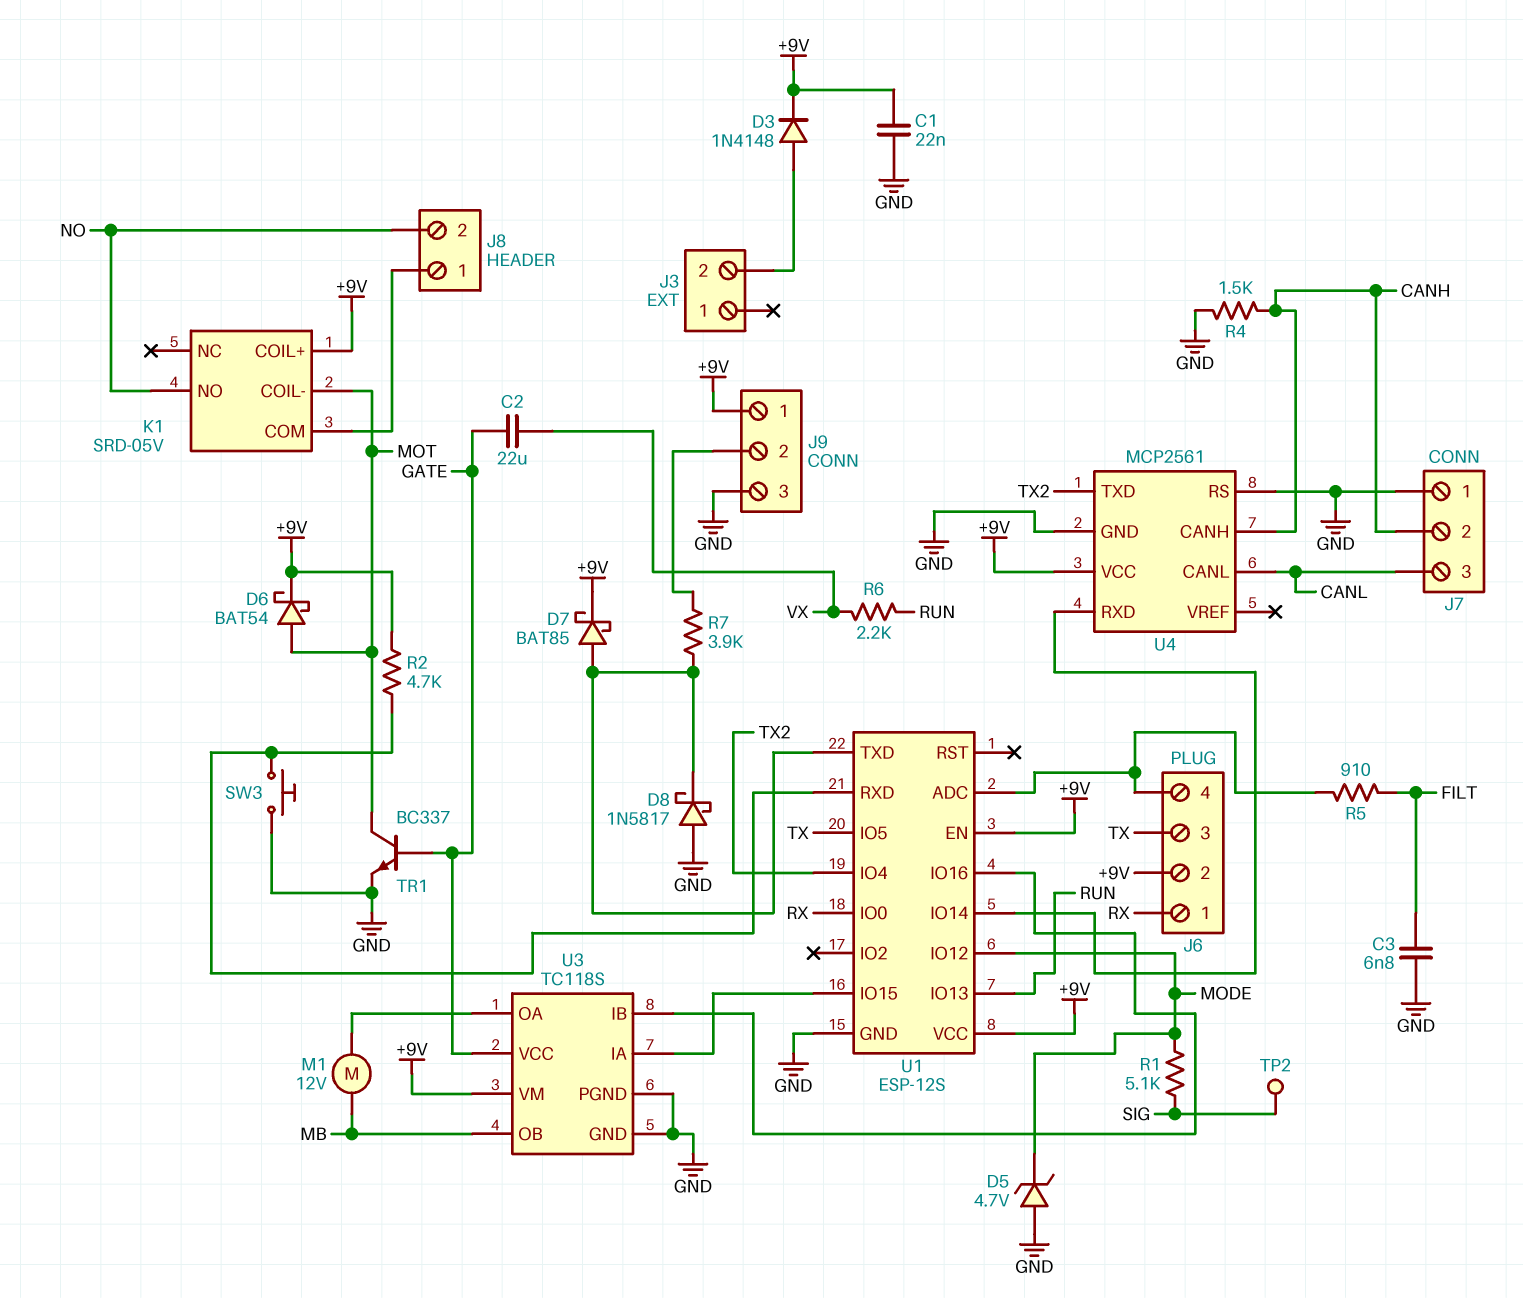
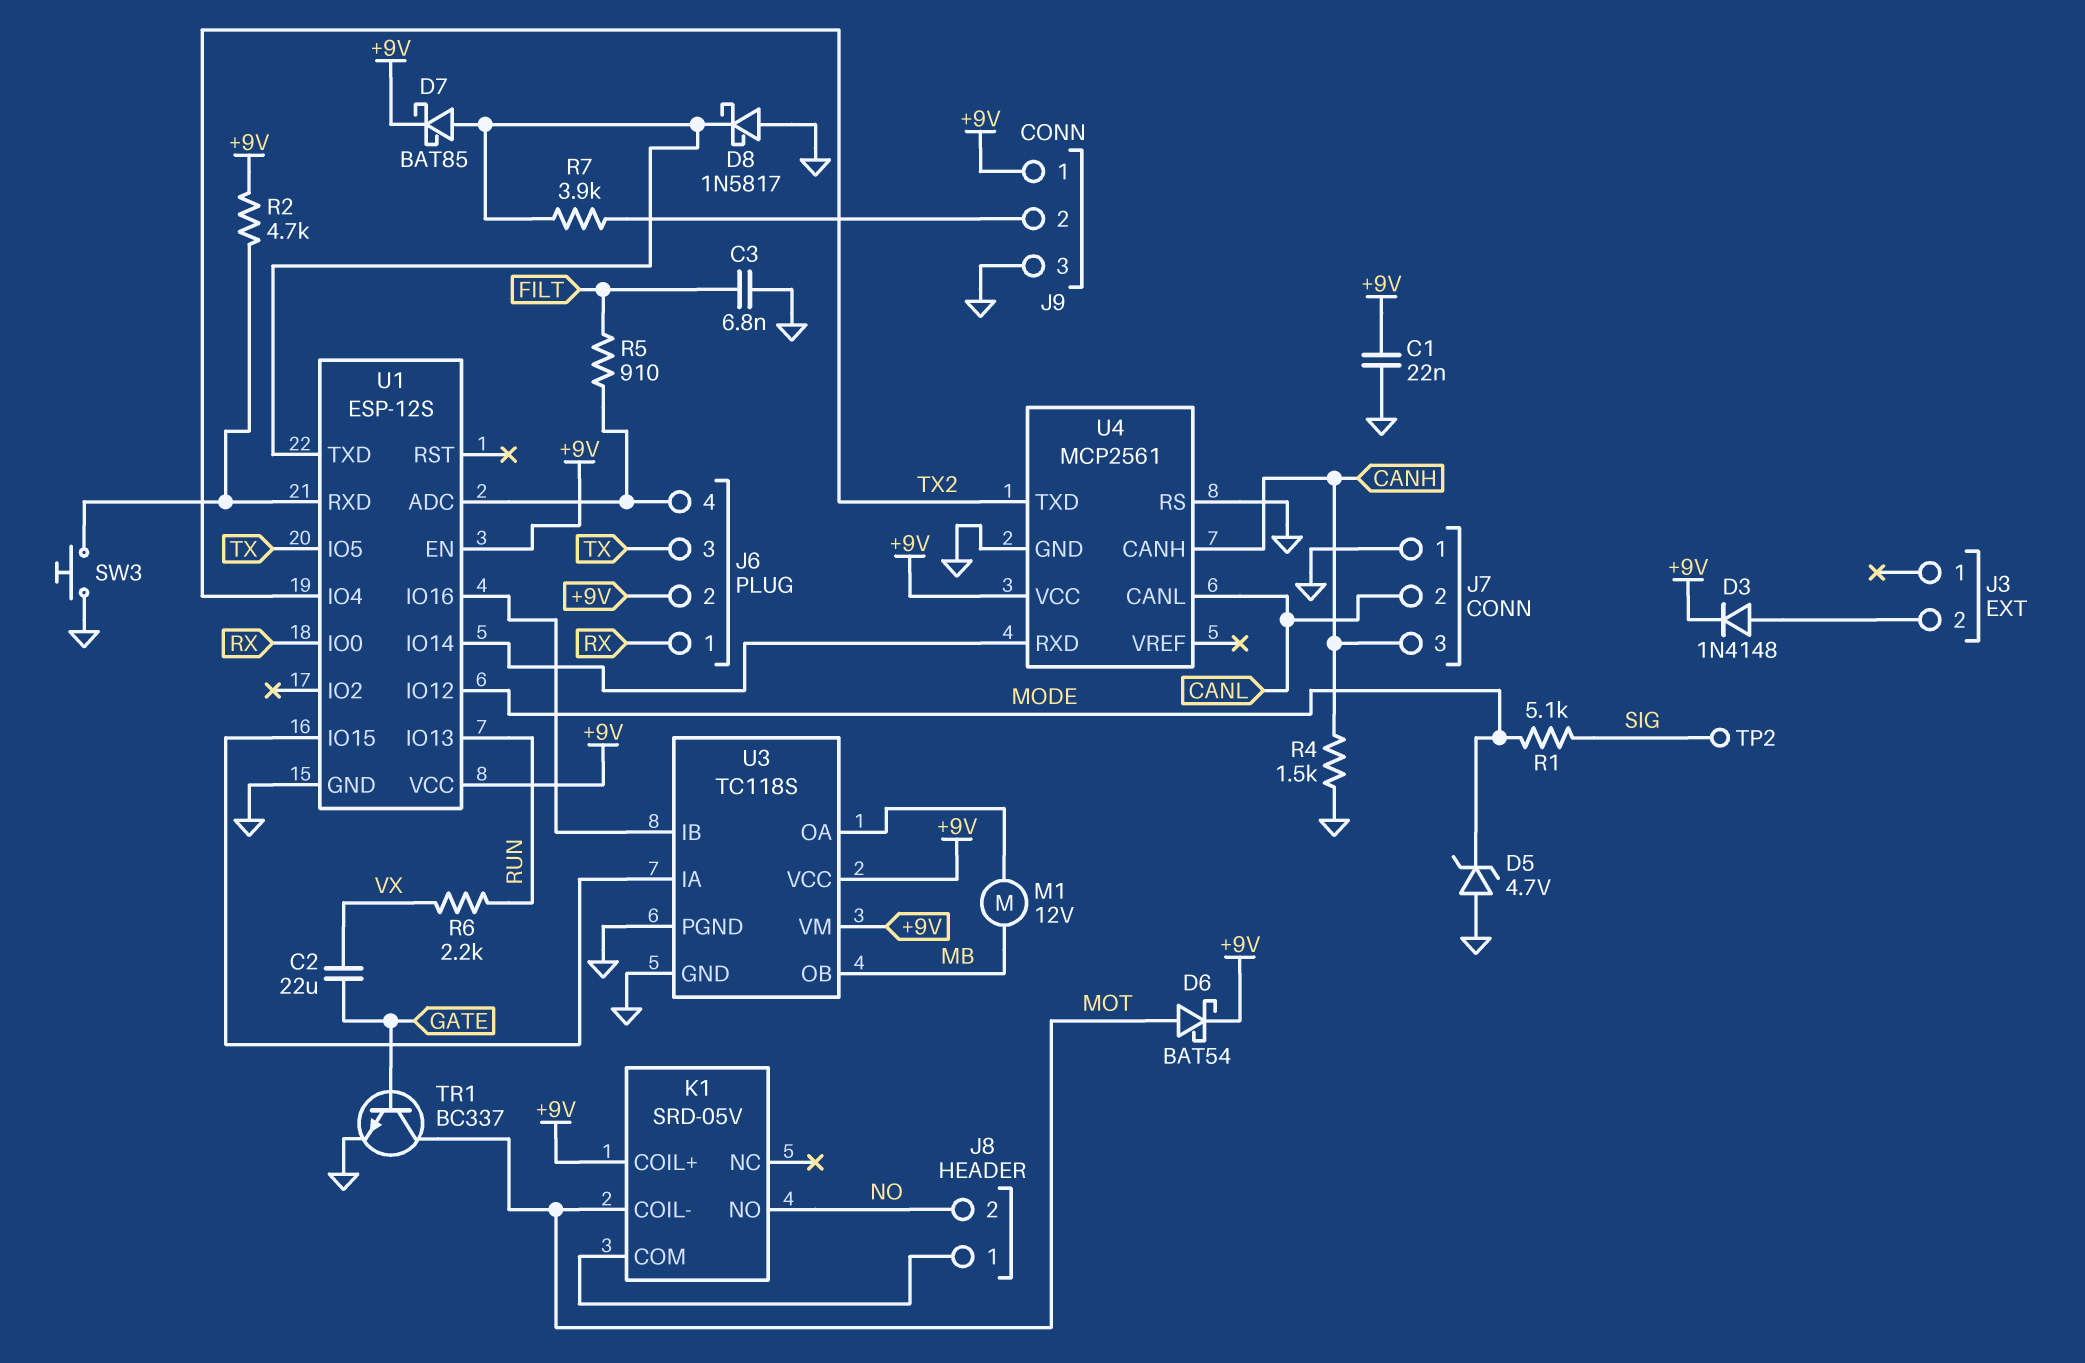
J7 pin 2: CANH -> CANL
J7 pin 3: CANL -> CANH
U3 pin VCC: GATE -> +9V

